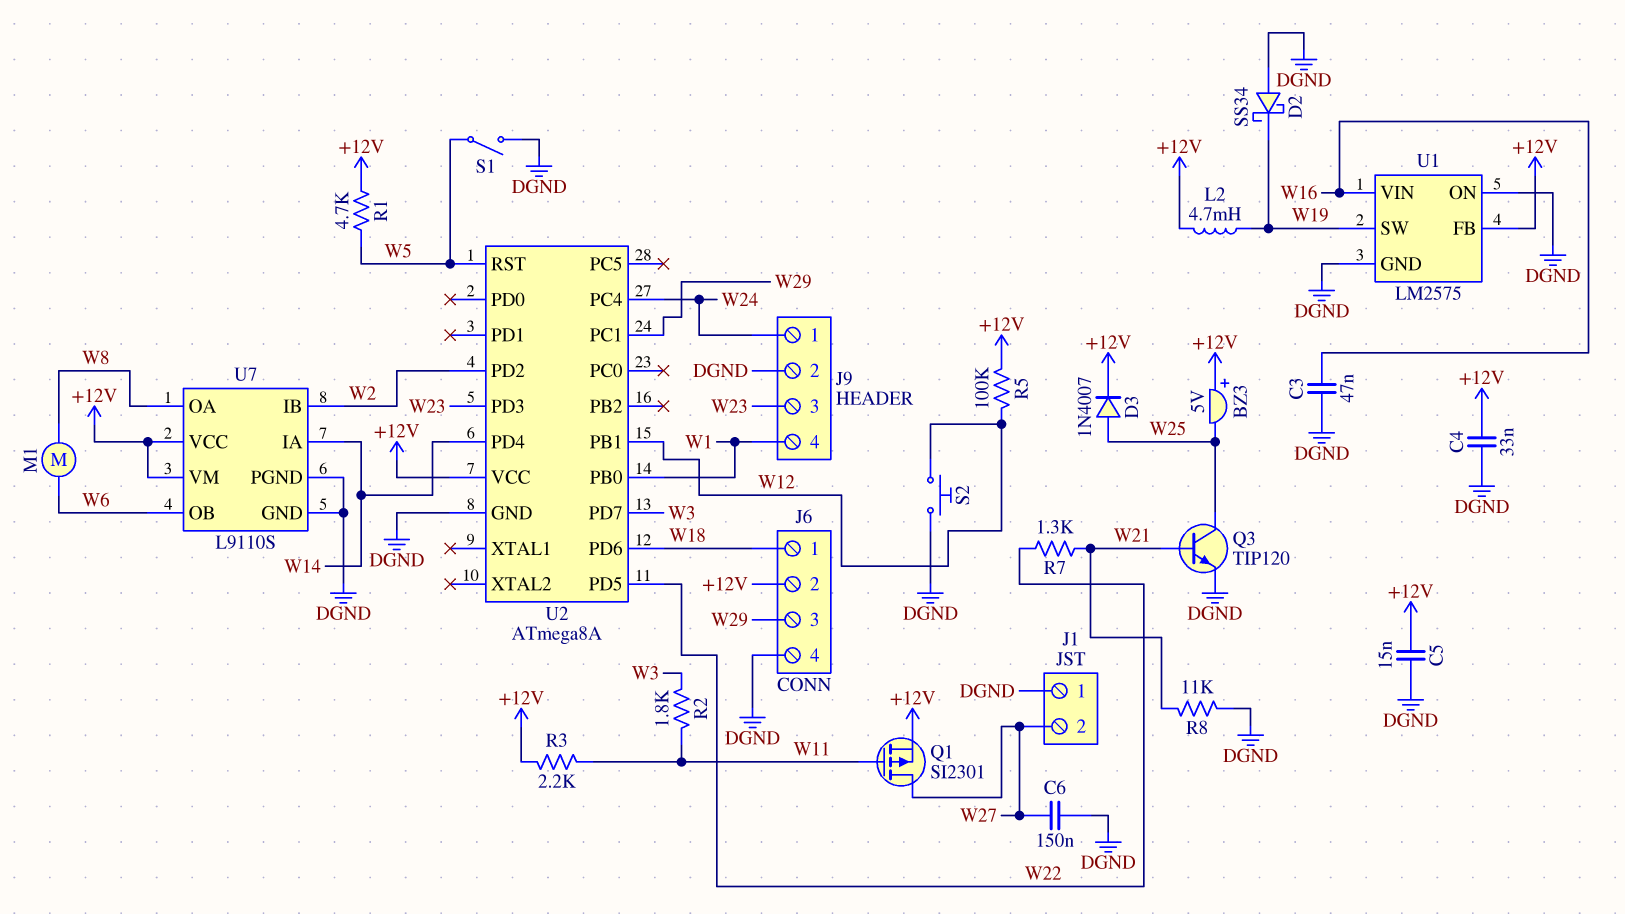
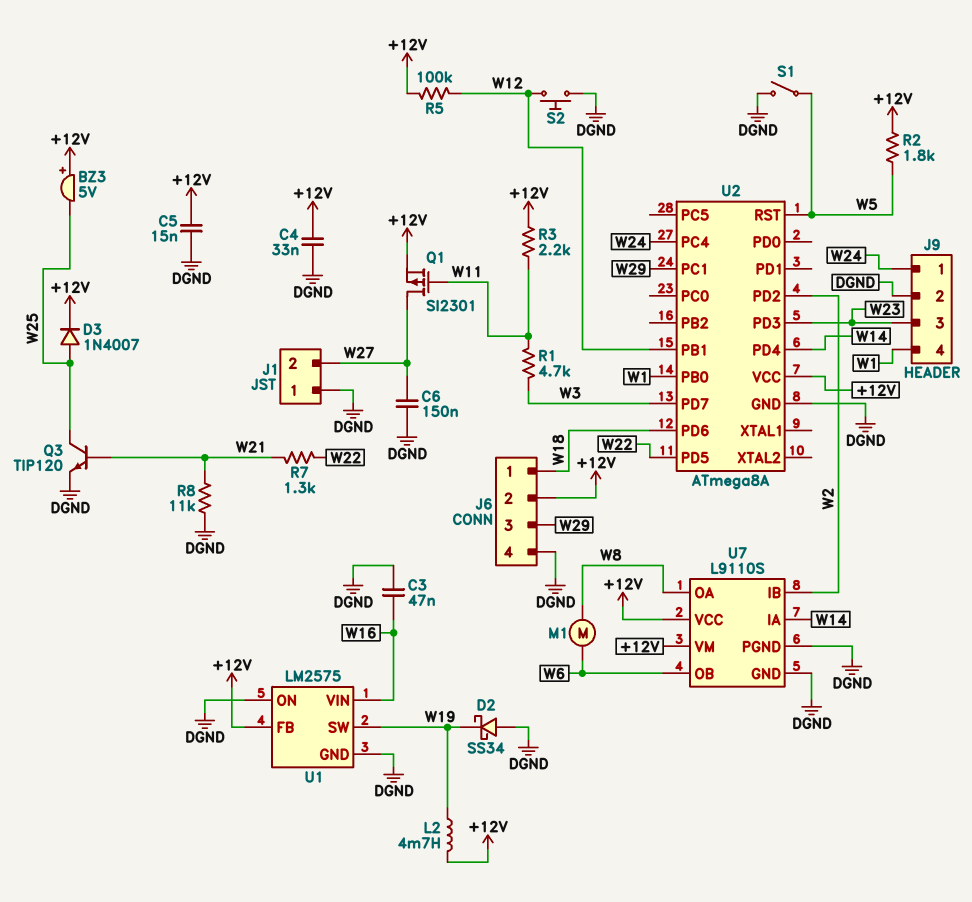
R1: 4.7k (+12V, W5) -> 4.7k (W3, W11)
R2: 1.8k (W3, W11) -> 1.8k (+12V, W5)

